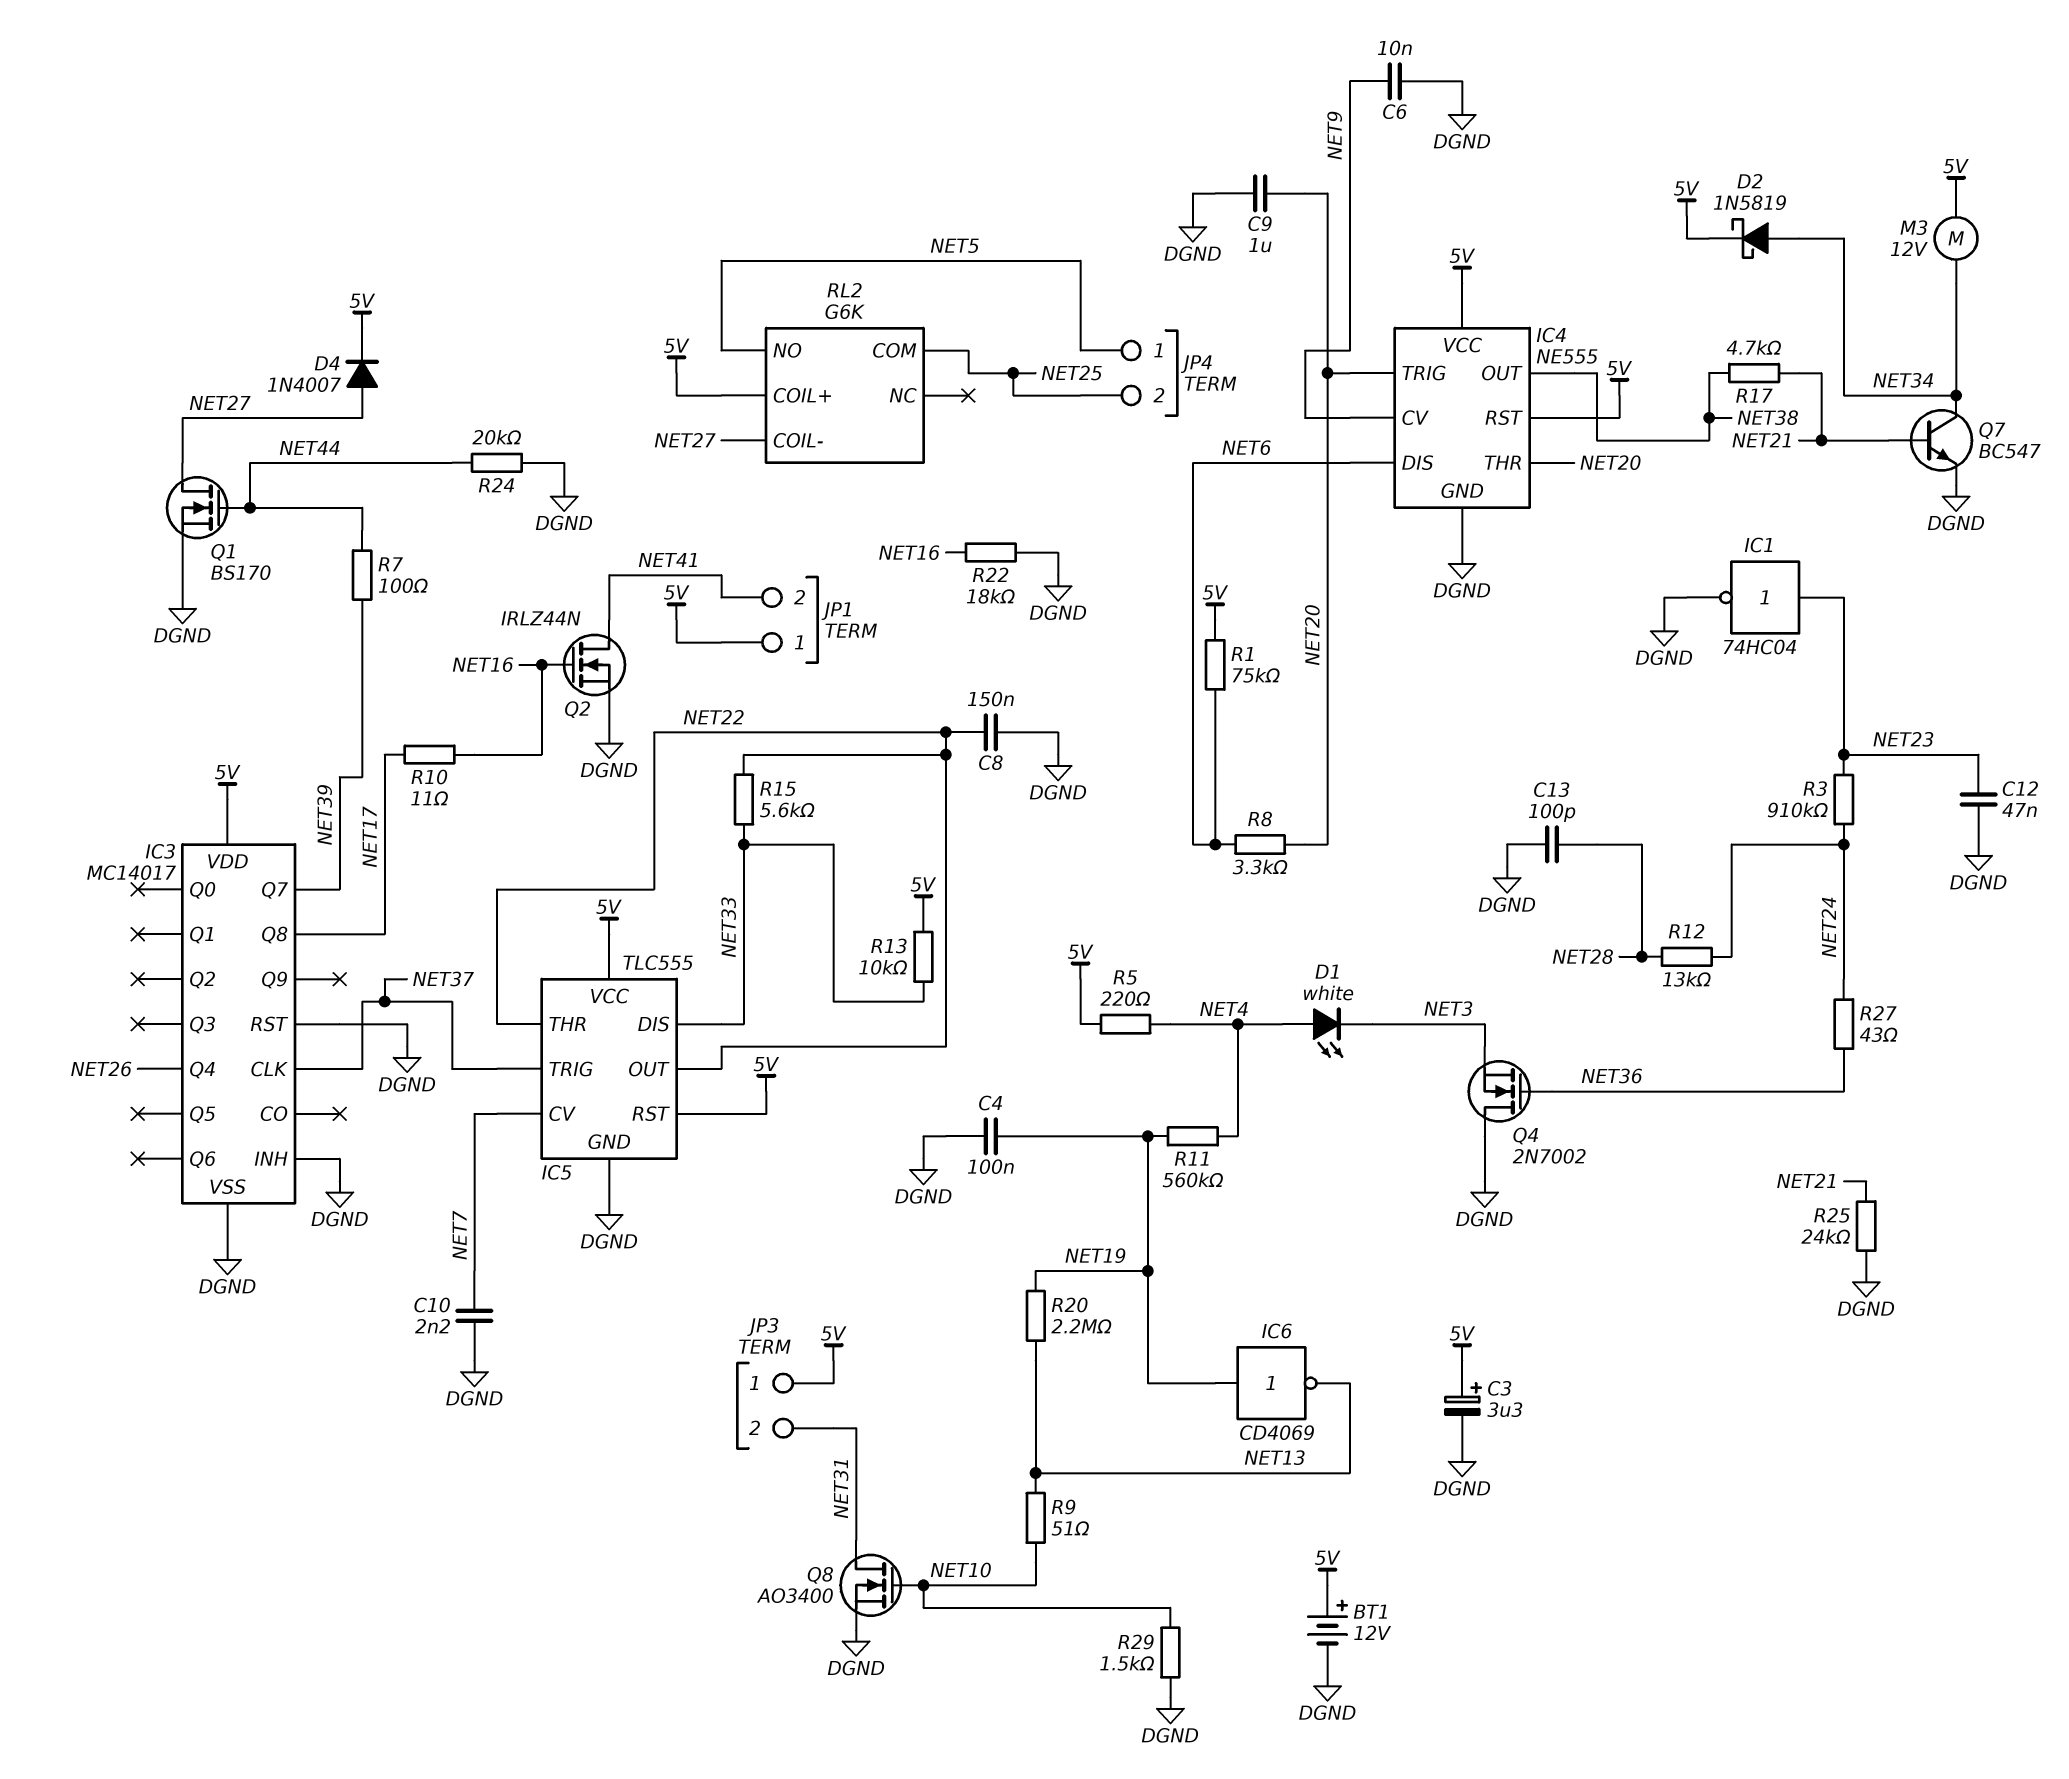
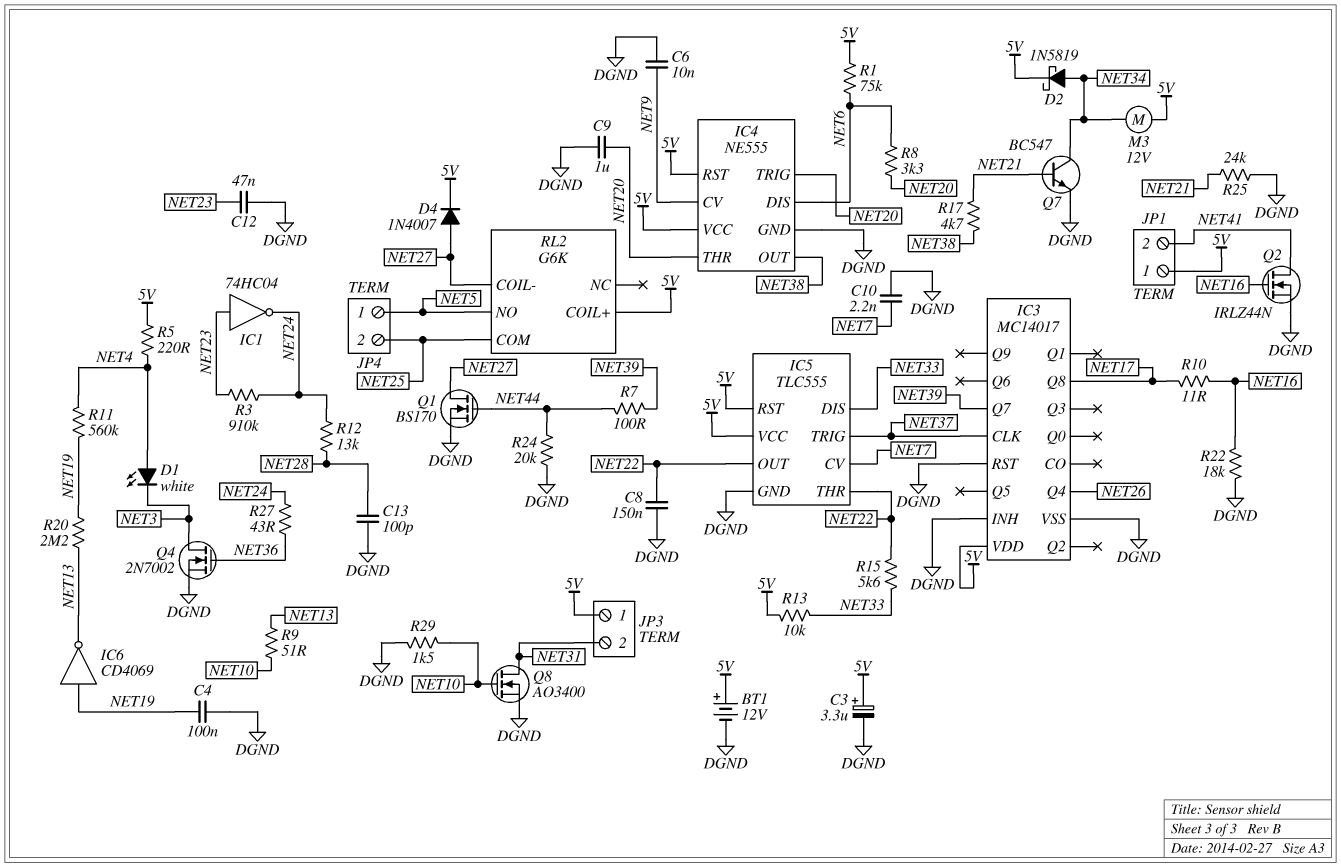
IC1: NOT 74HC04 (in NET23, out DGND) -> NOT 74HC04 (in NET23, out NET24)
Q4: NMOS 2N7002 (G NET36, D DGND, S NET3) -> NMOS 2N7002 (G NET36, D NET3, S DGND)

